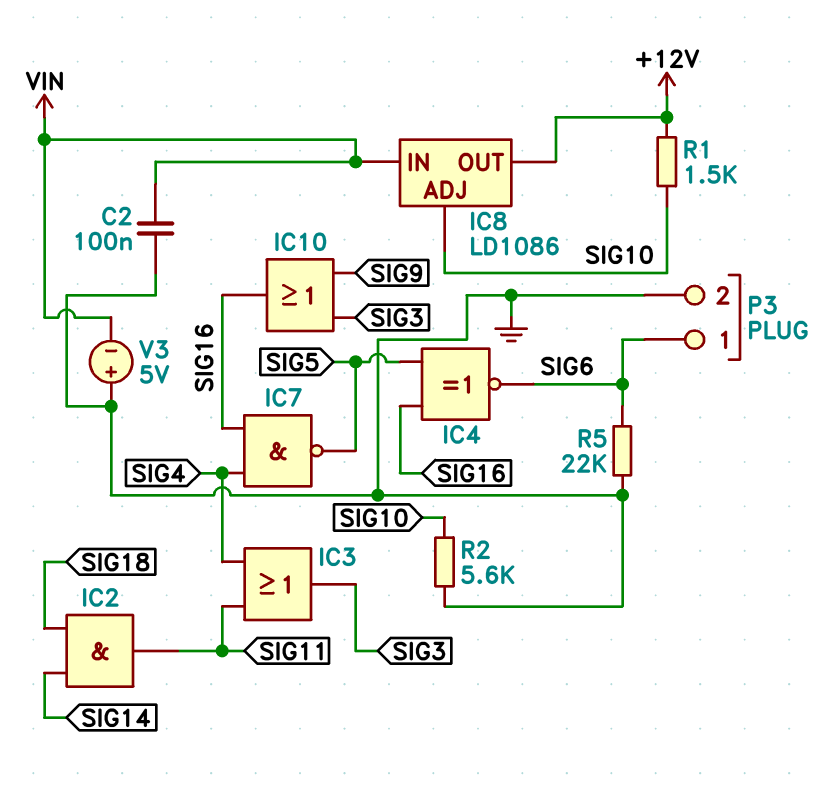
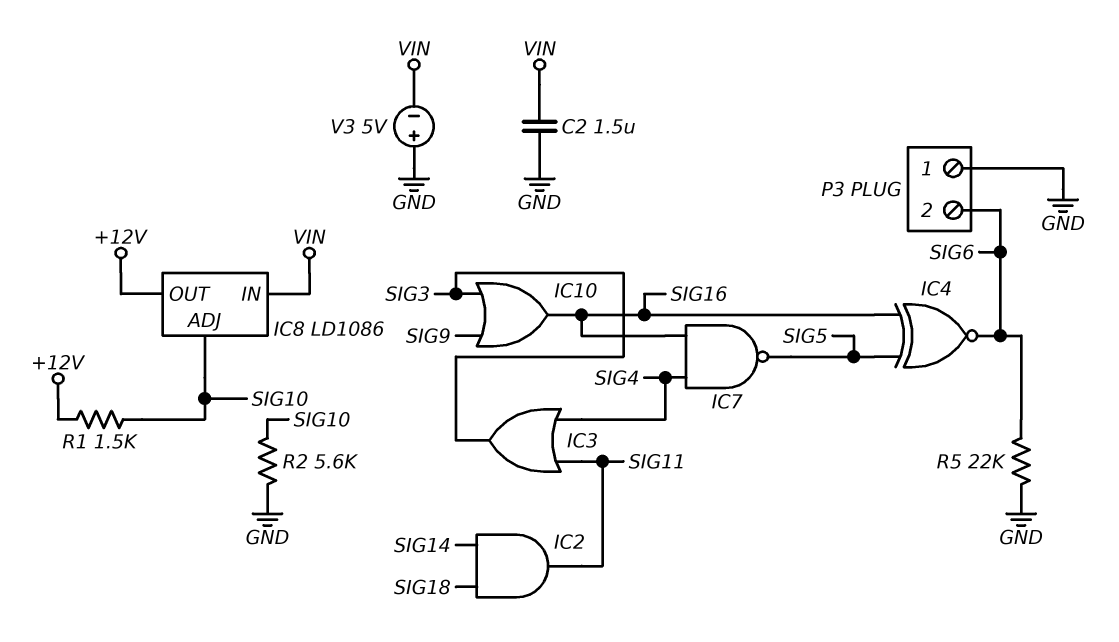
C2: 100nF (GND, VIN) -> 1.5uF (GND, VIN)
P3 pin 1: SIG6 -> GND
P3 pin 2: GND -> SIG6

